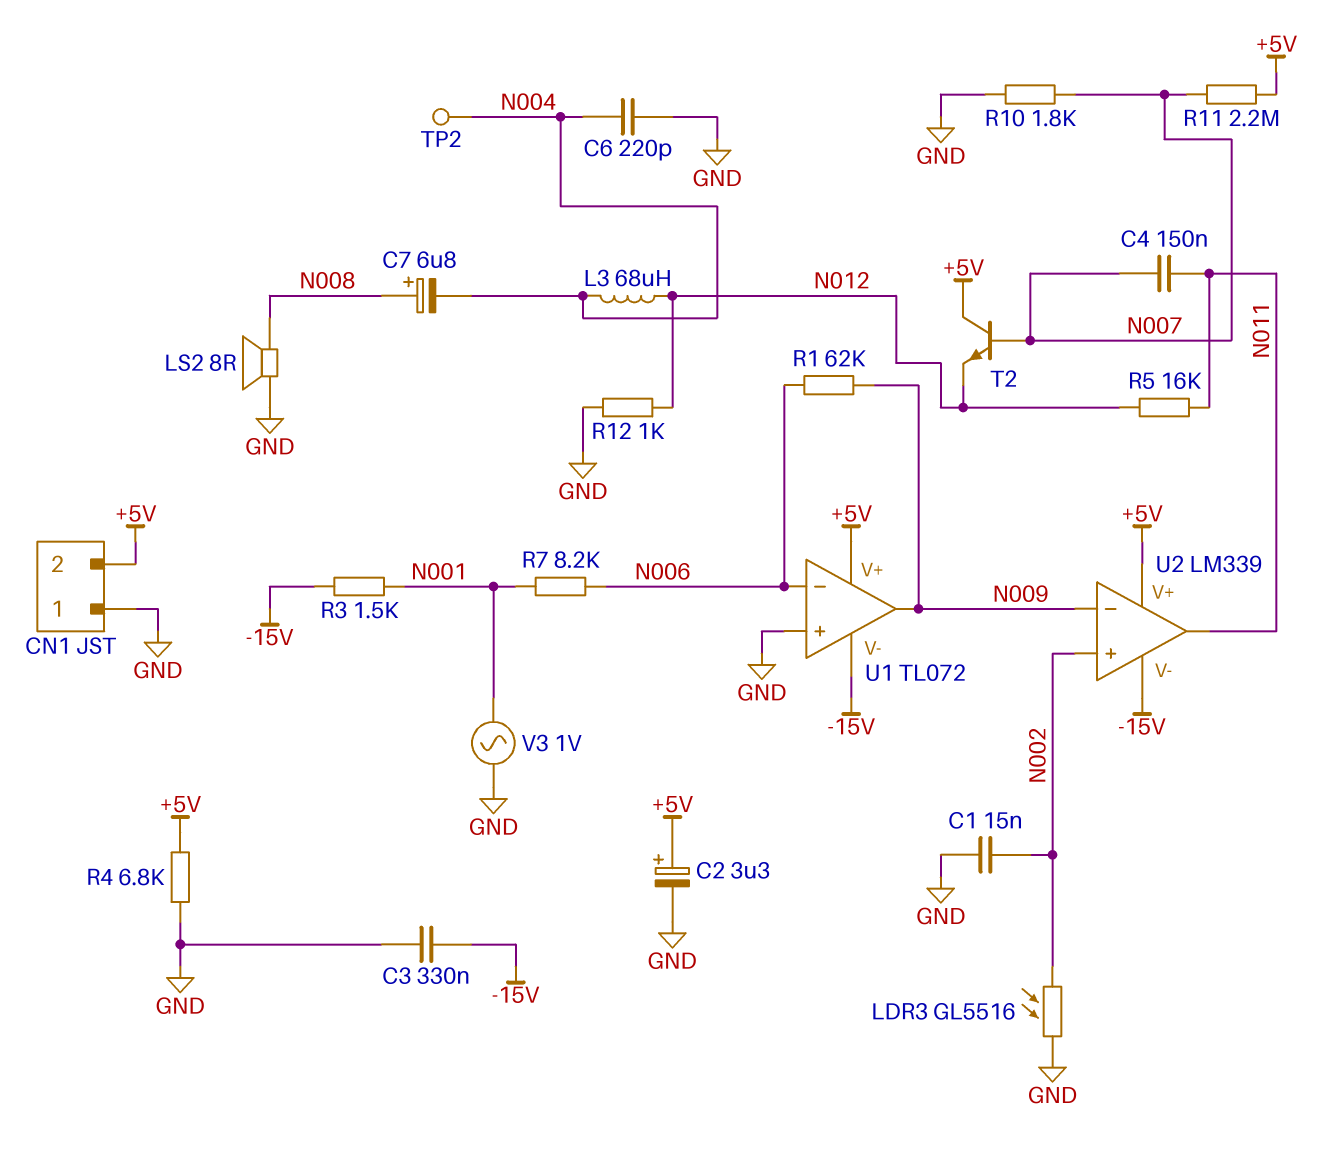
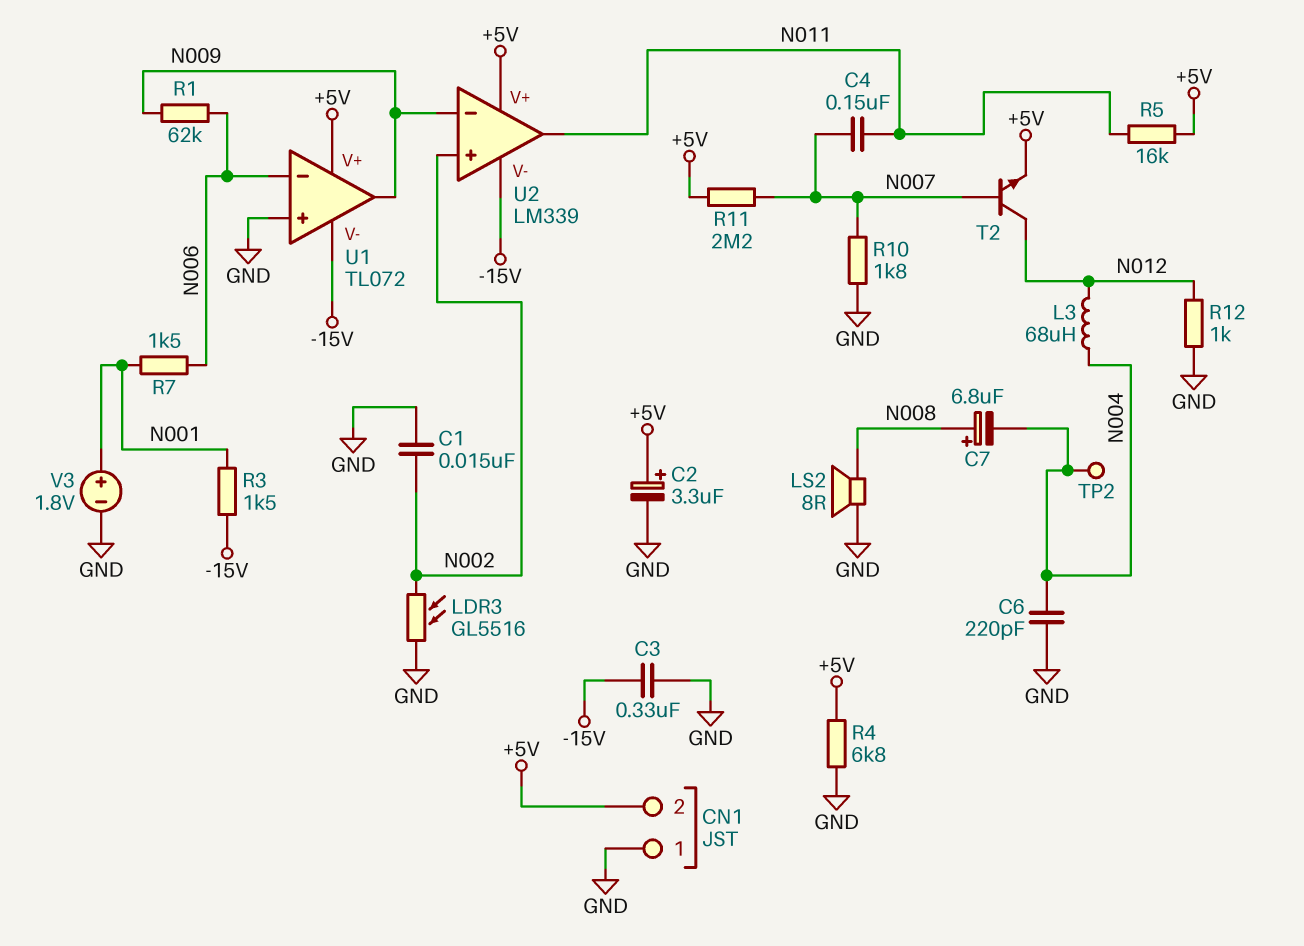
R5: 16k (N011, N012) -> 16k (+5V, N011)
R7: 8.2k (N001, N006) -> 1.5k (N001, N006)
T2: NPN (B N007, C +5V, E N012) -> NPN (B N007, C N012, E +5V)
V3: AC 1V (GND, N001) -> 1.8V (plus N001, minus GND)

